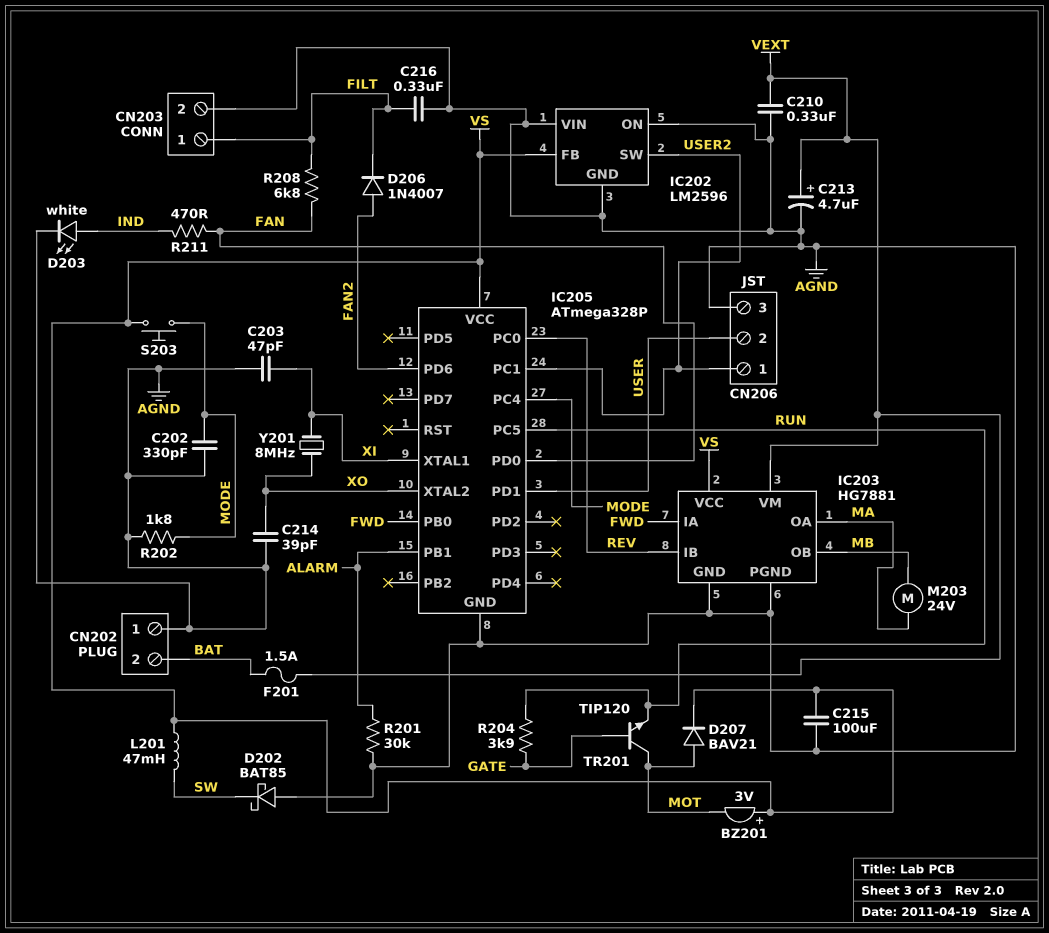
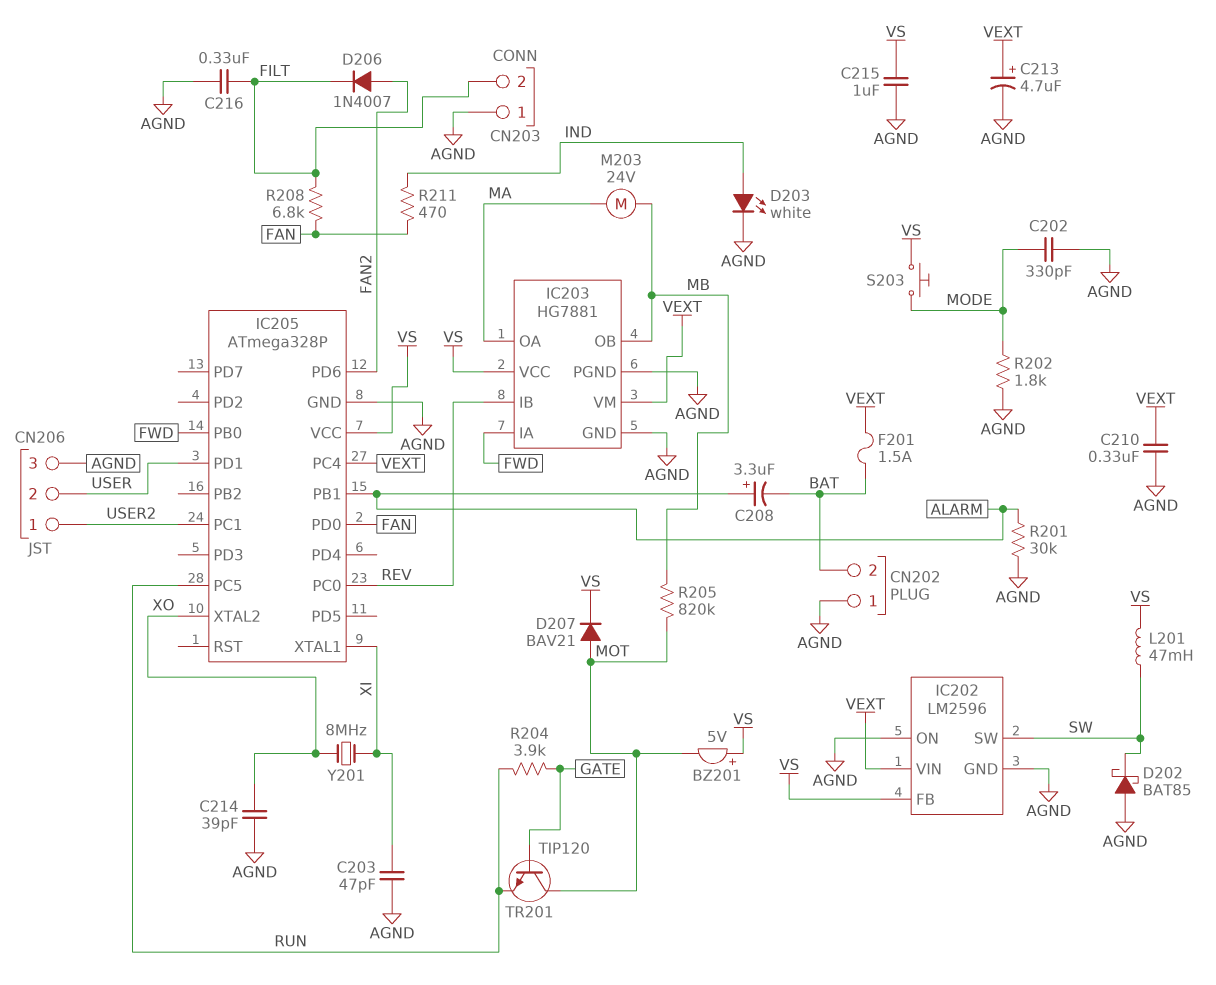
BZ201: buzzer 3V (plus VS, minus MOT) -> buzzer 5V (plus VS, minus MOT)
C208: none -> 3.3uF (plus ALARM, minus BAT)
C215: 100uF (AGND, VS) -> 1uF (AGND, VS)
CN203 pin 1: FILT -> AGND
CN203 pin 2: AGND -> FILT
IC202 pin SW: USER2 -> SW
IC202 pin VIN: AGND -> VEXT
IC205 pin PC4: MODE -> VEXT
R205: none -> 820k (MB, MOT)

